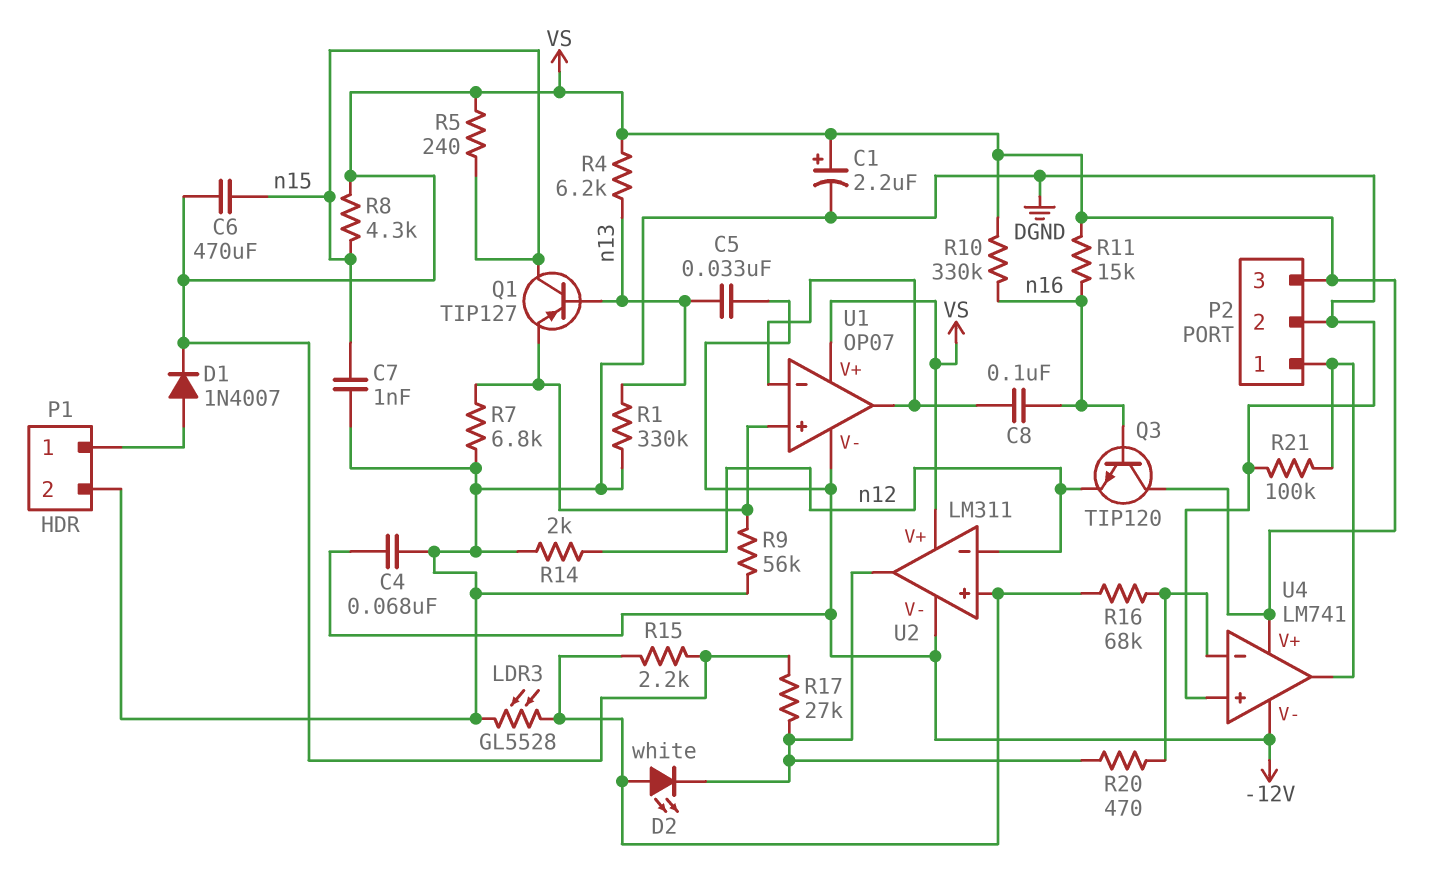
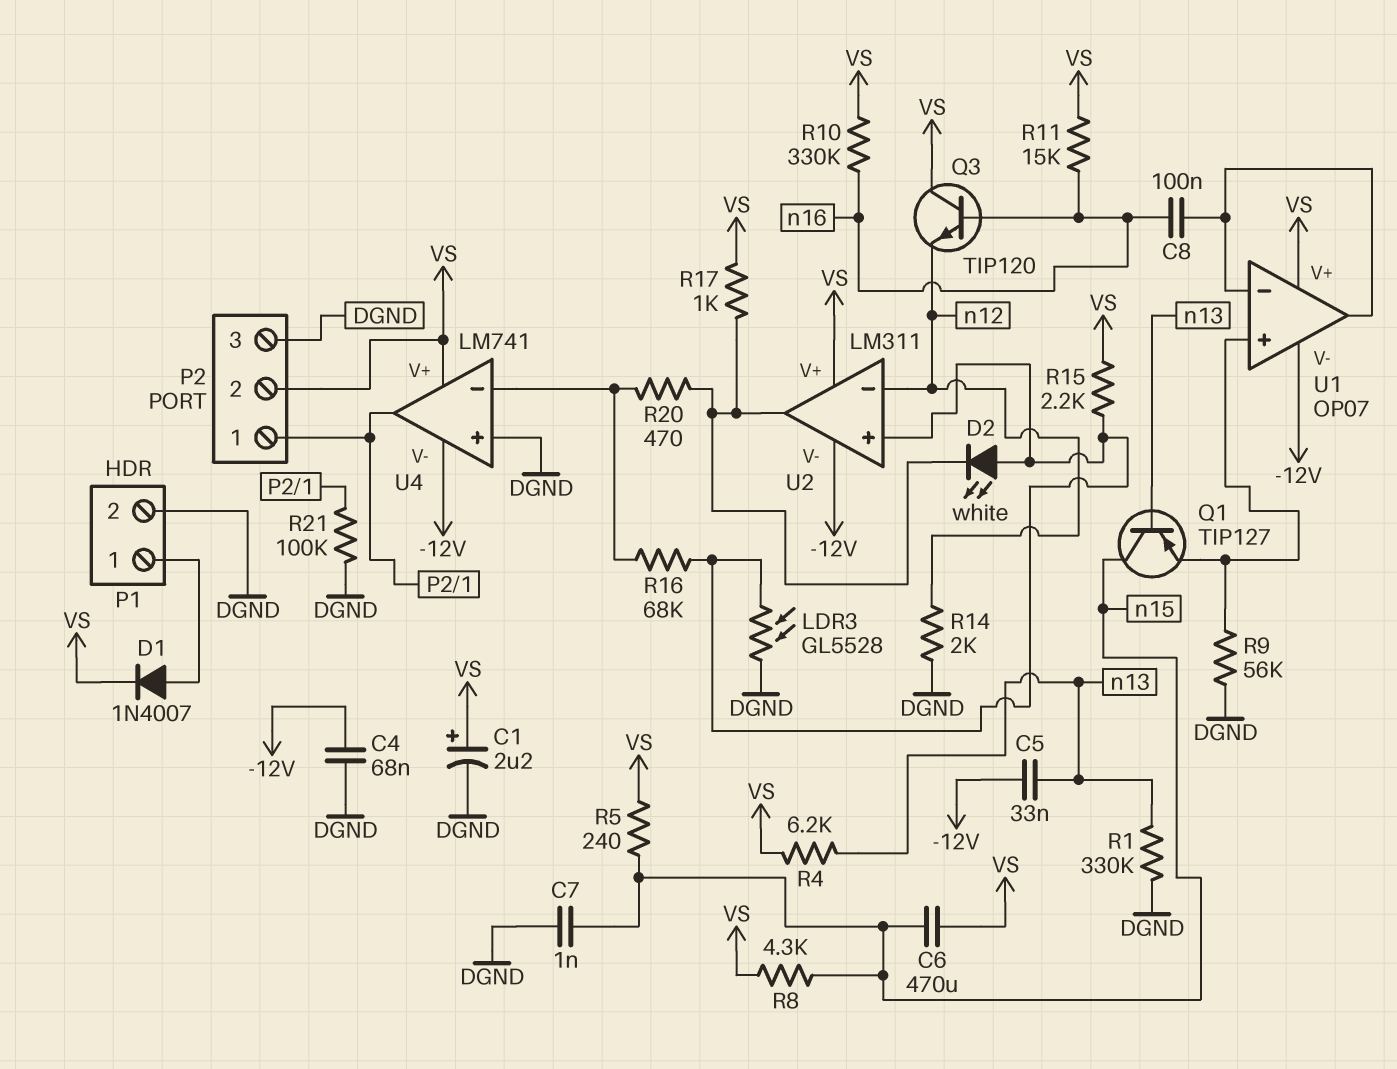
P2 pin 2: DGND -> VS
P2 pin 3: VS -> DGND
R7: 6.8k (DGND, U1/in+) -> none
R17: 27k (U2/out, VS) -> 1k (U2/out, VS)

